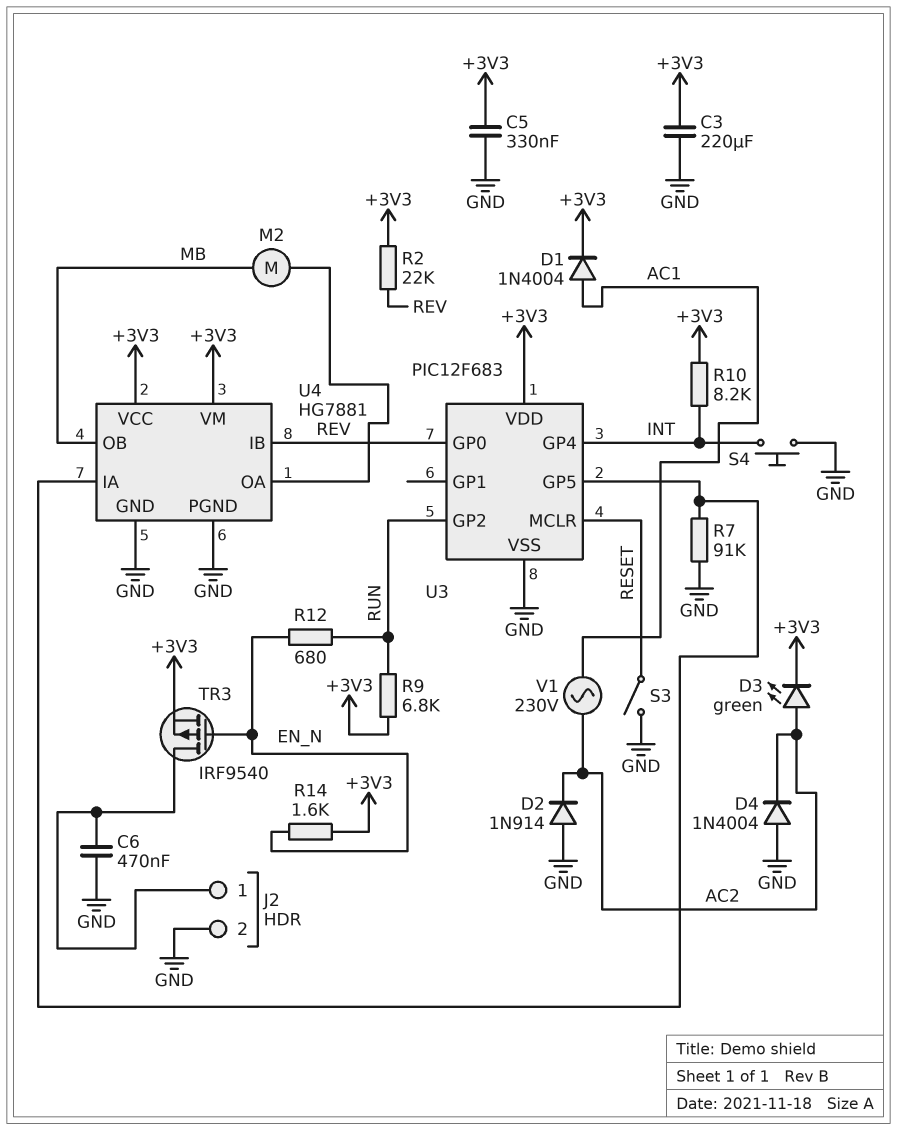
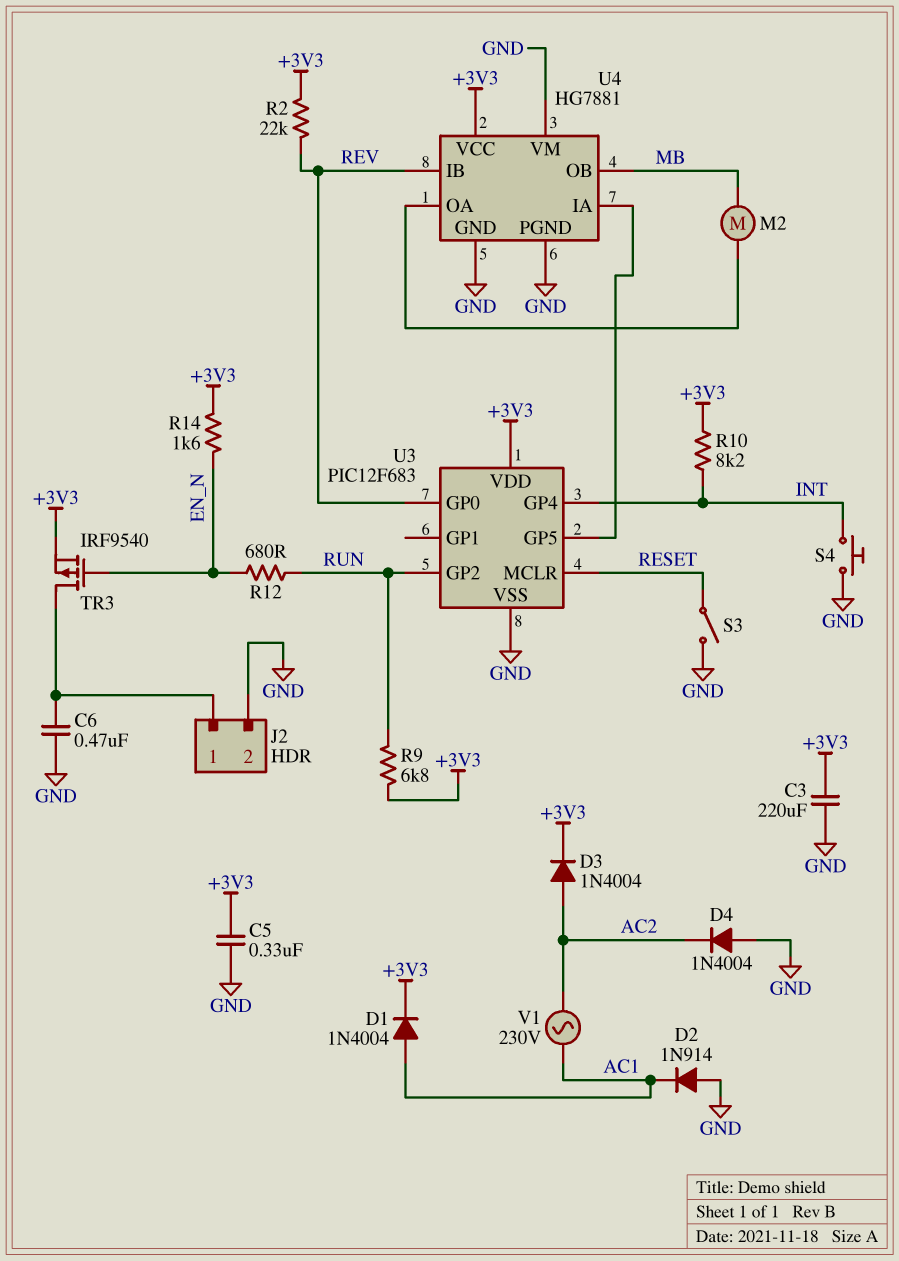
D2: diode 1N914 (A GND, K AC2) -> diode 1N914 (A GND, K AC1)
D3: LED green (A AC2, K +3V3) -> diode 1N4004 (A AC2, K +3V3)
R7: 91k (GND, U3/GP5) -> none
U4 pin VM: +3V3 -> GND

